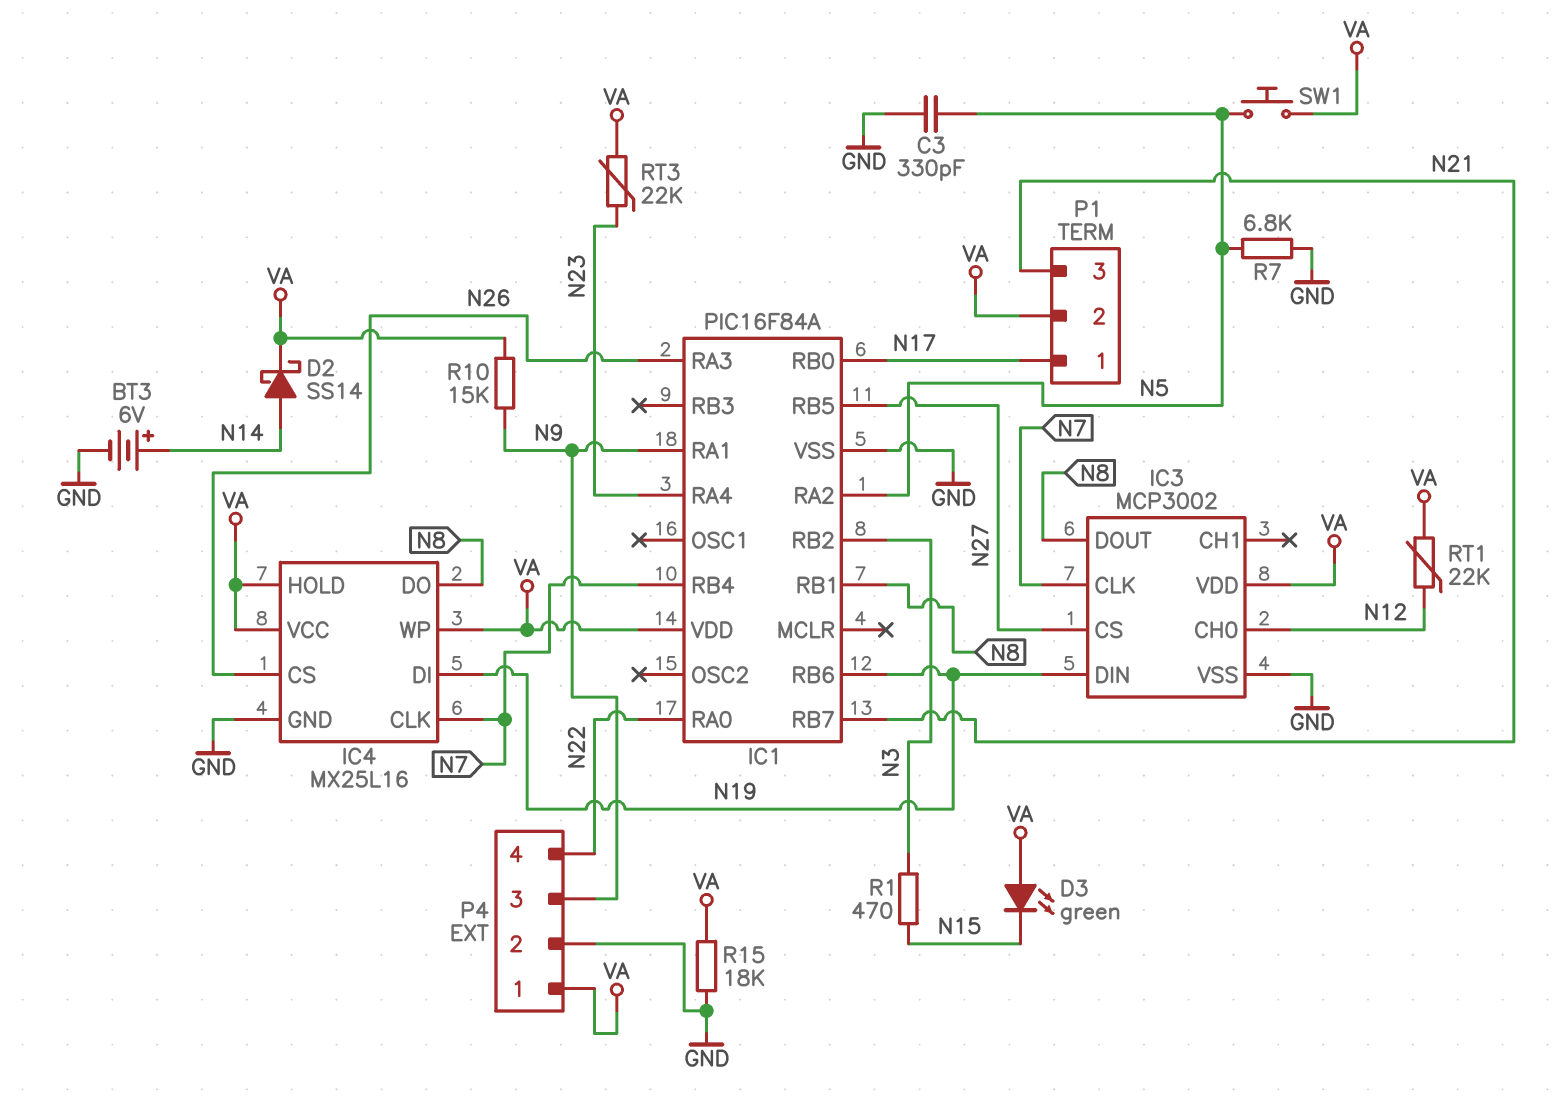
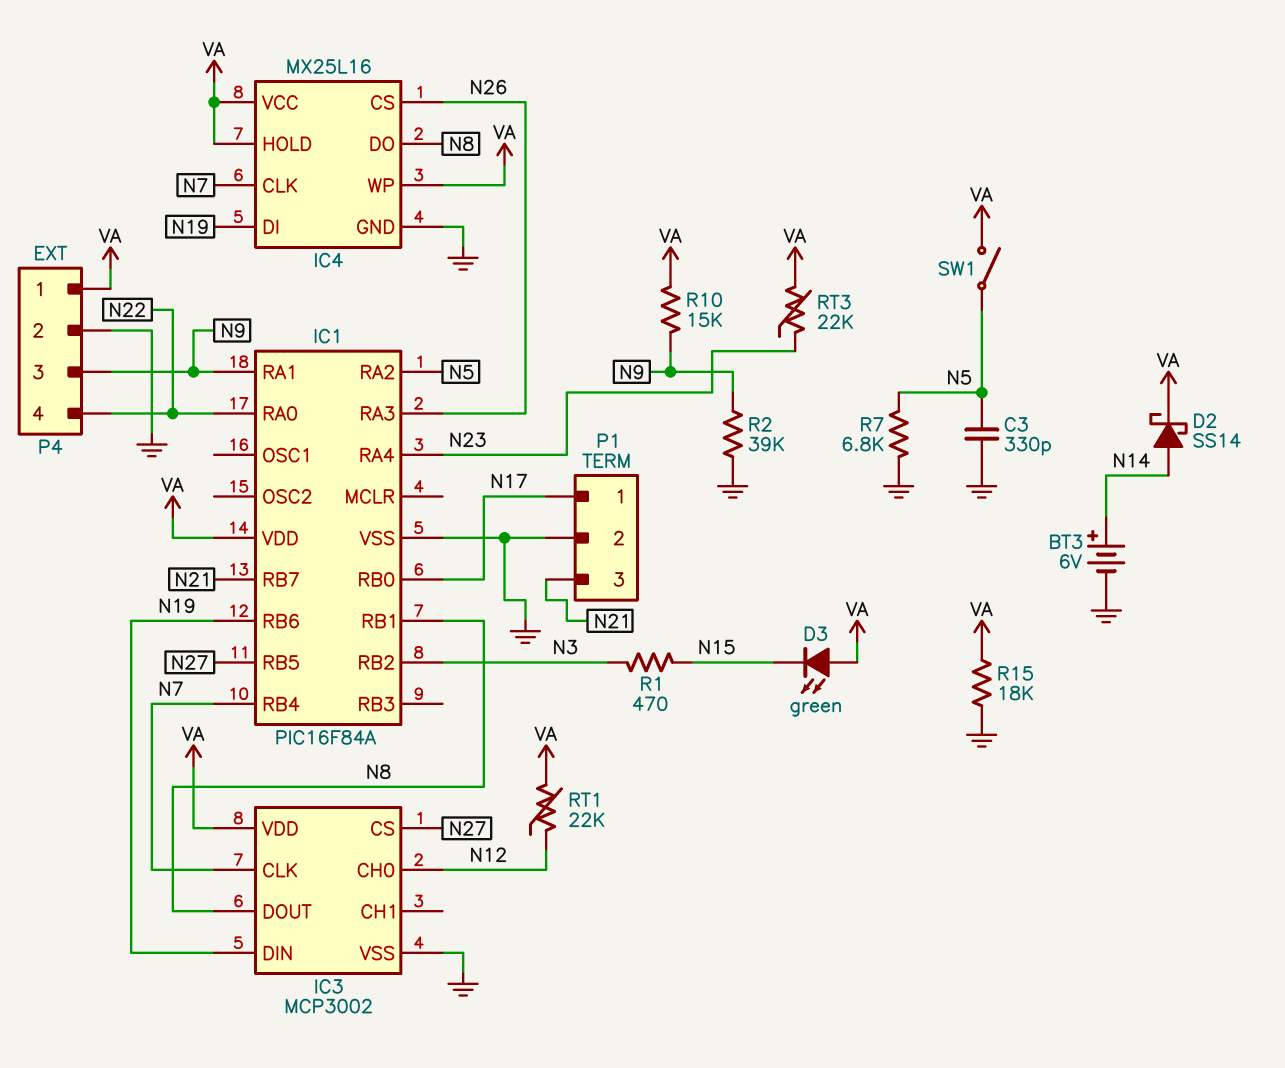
P1 pin 2: VA -> GND
R2: none -> 39k (GND, N9)
SW1: button (N5, VA) -> switch (N5, VA)

